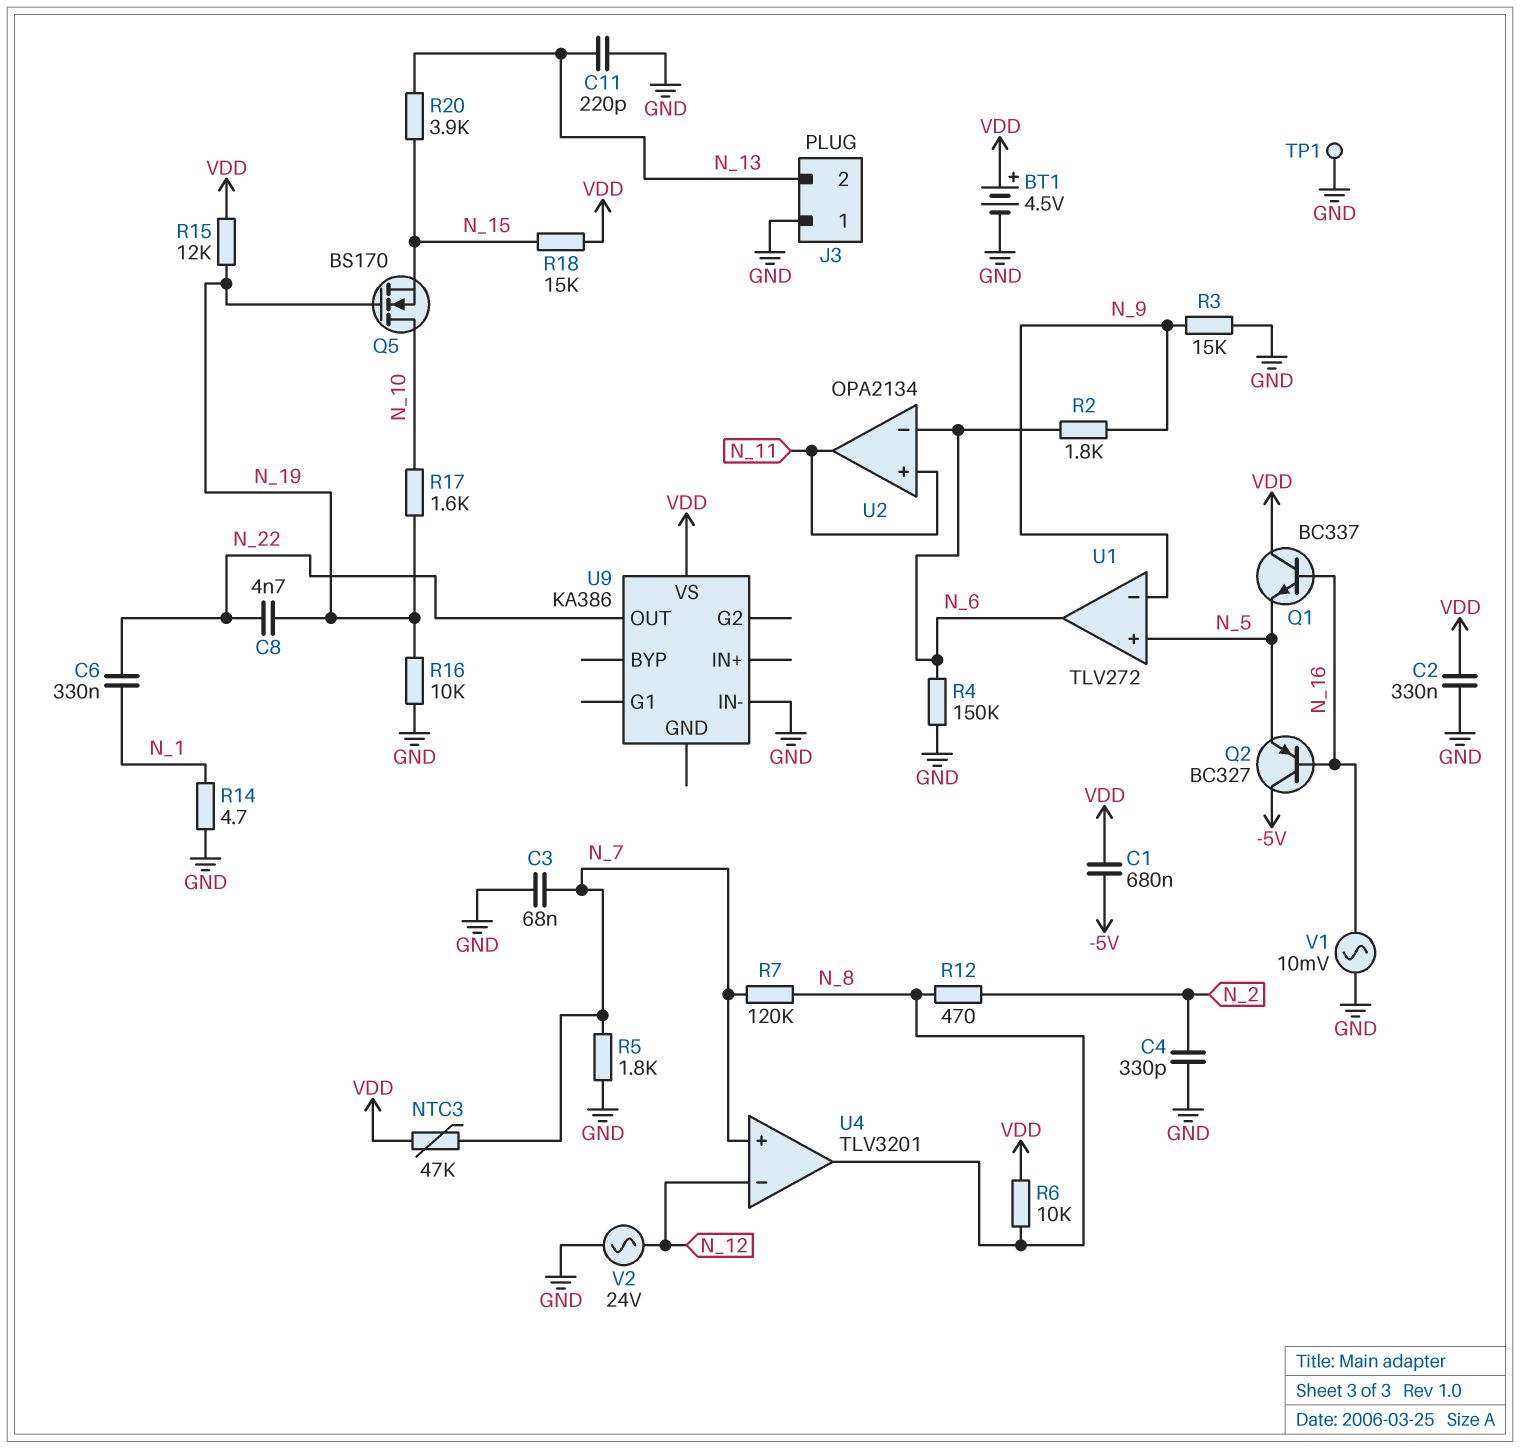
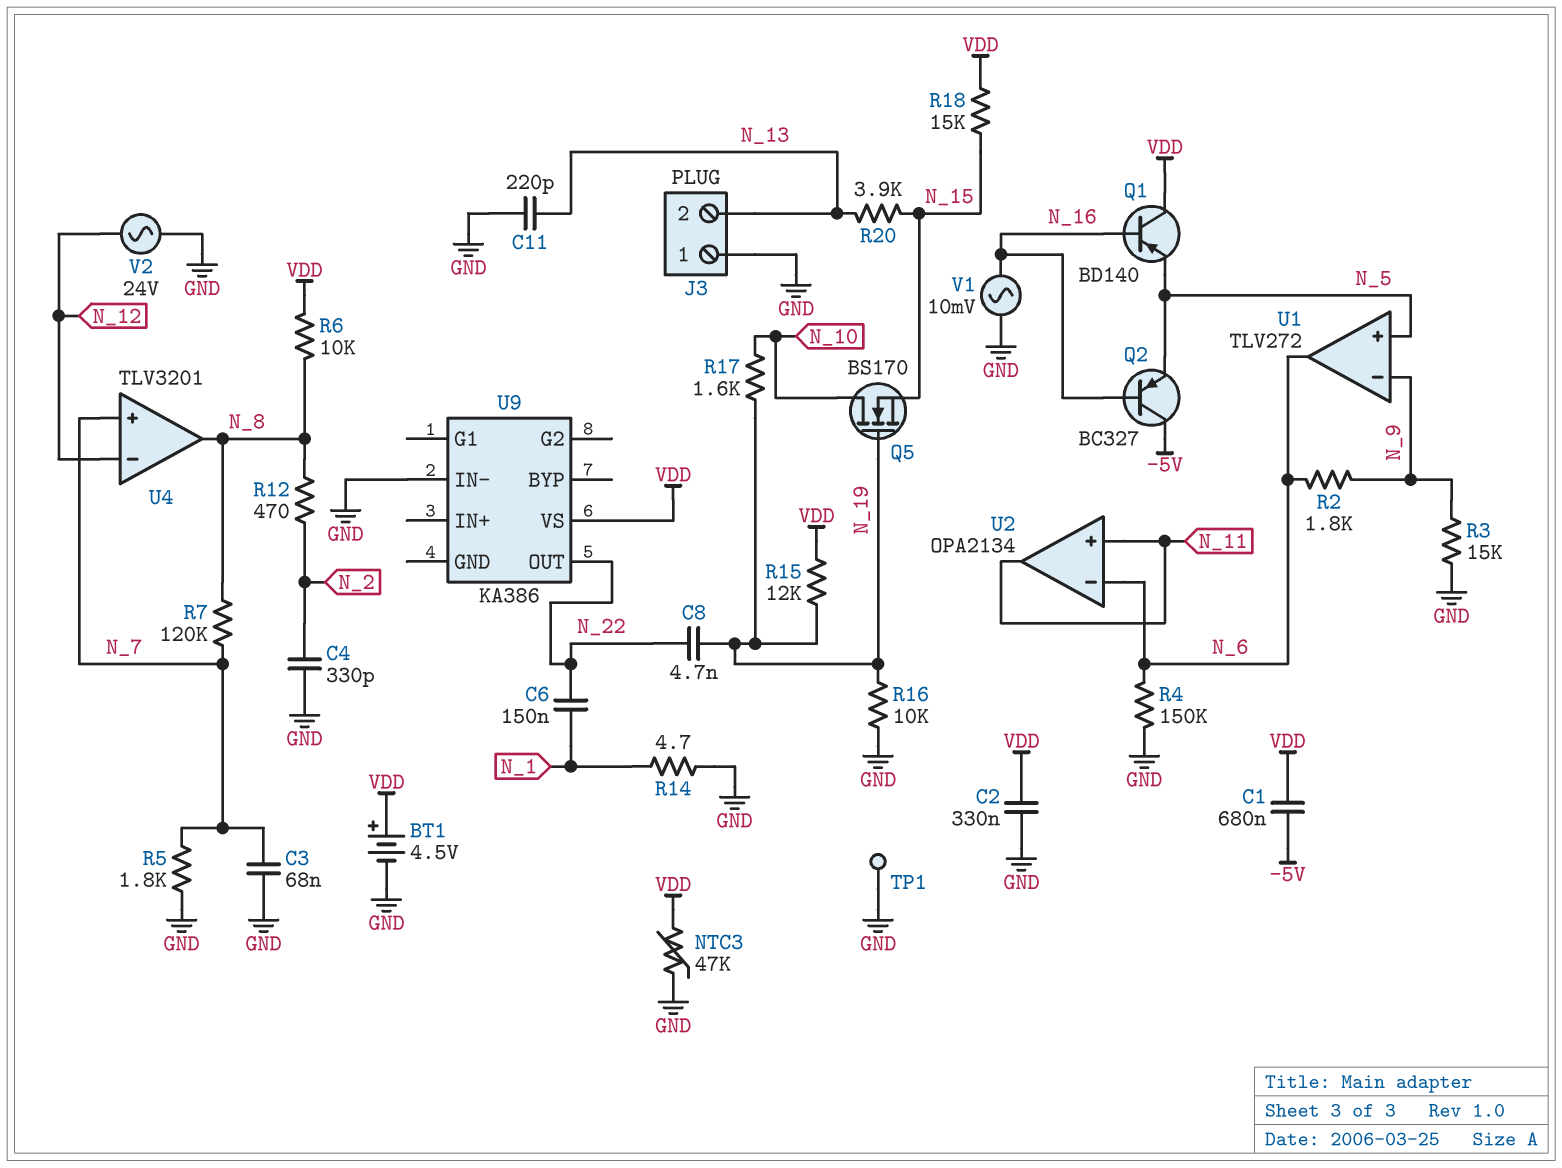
C6: 330nF (N_1, N_22) -> 150nF (N_1, N_22)
NTC3: 47k (N_7, VDD) -> 47k (GND, VDD)
Q1: NPN BC337 (B N_16, C VDD, E N_5) -> PNP BD140 (B N_16, C VDD, E N_5)

